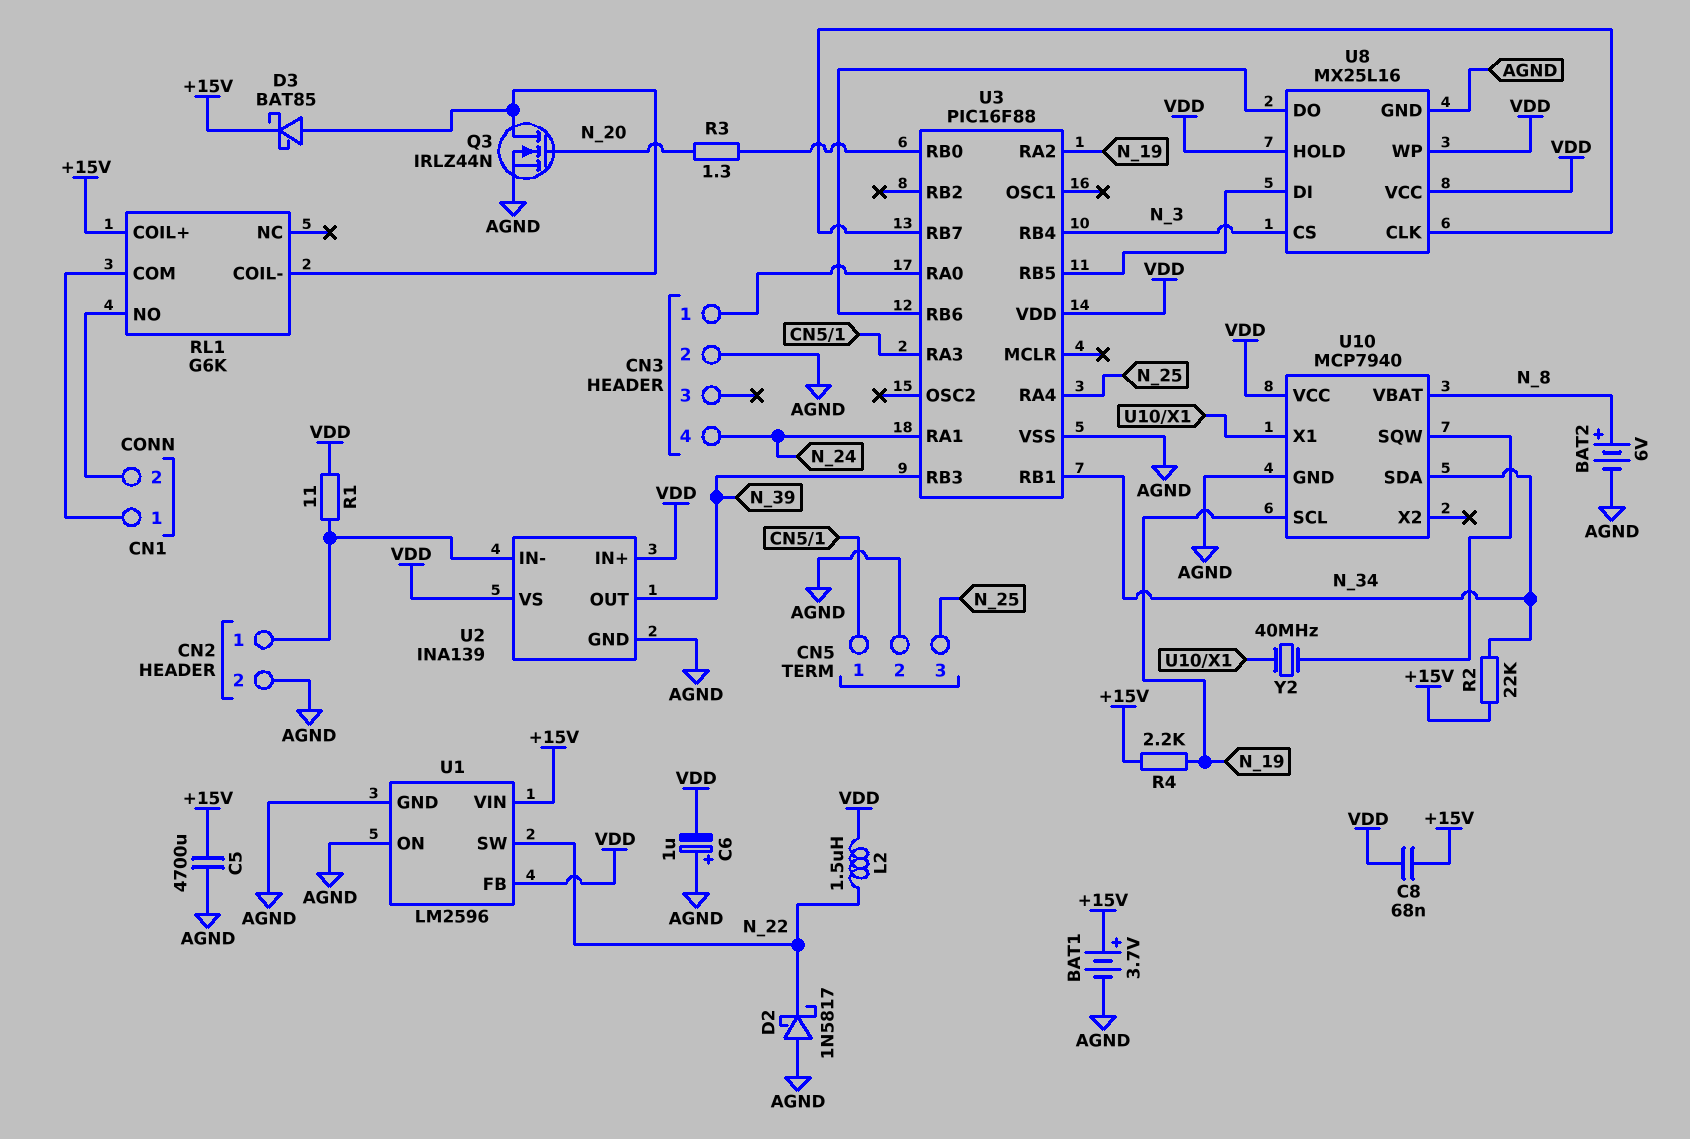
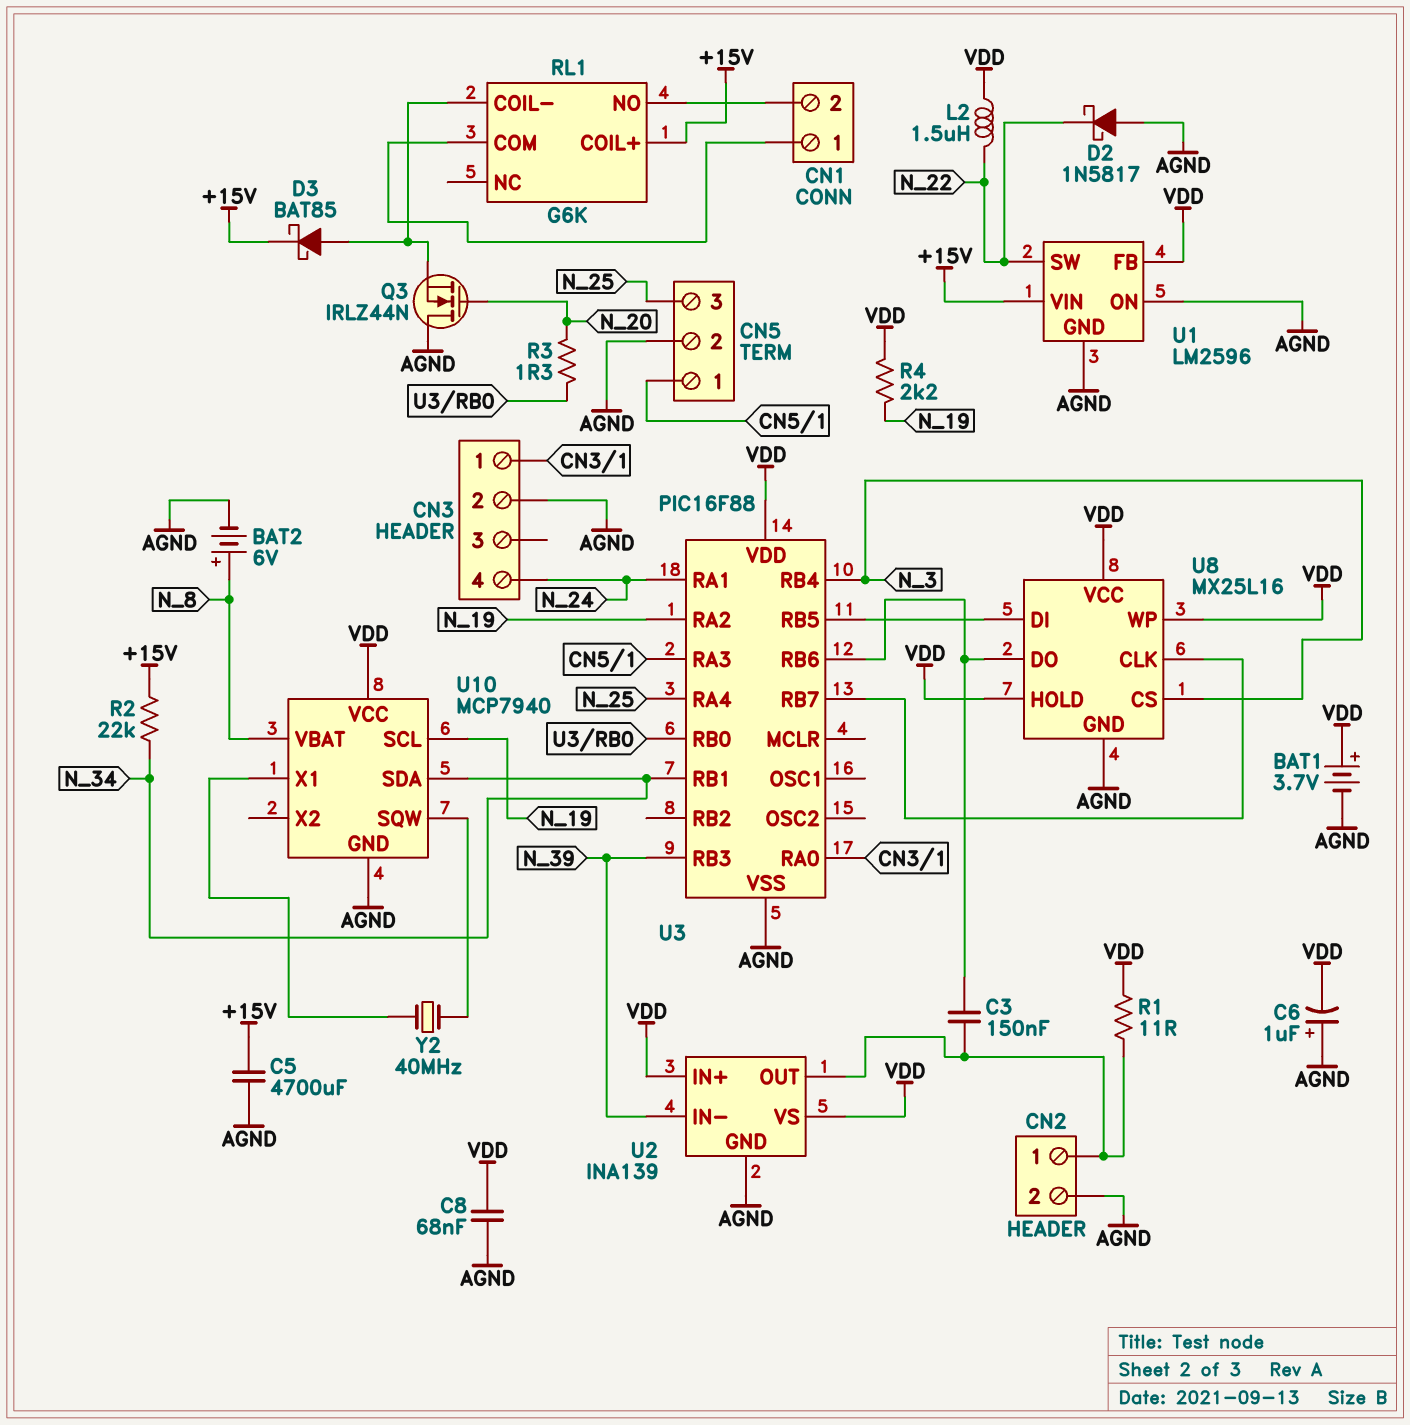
BAT1: 3.7V (plus +15V, minus AGND) -> 3.7V (plus VDD, minus AGND)
C3: none -> 150nF (CN2/1, U3/RB6)
C8: 68nF (+15V, VDD) -> 68nF (AGND, VDD)
Q3: NMOS IRLZ44N (G N_20, D RL1/COIL-, S AGND) -> NMOS IRLZ44N (G N_20, D AGND, S RL1/COIL-)
R4: 2.2k (+15V, N_19) -> 2.2k (N_19, VDD)
U2 pin IN-: CN2/1 -> N_39
U2 pin OUT: N_39 -> CN2/1

